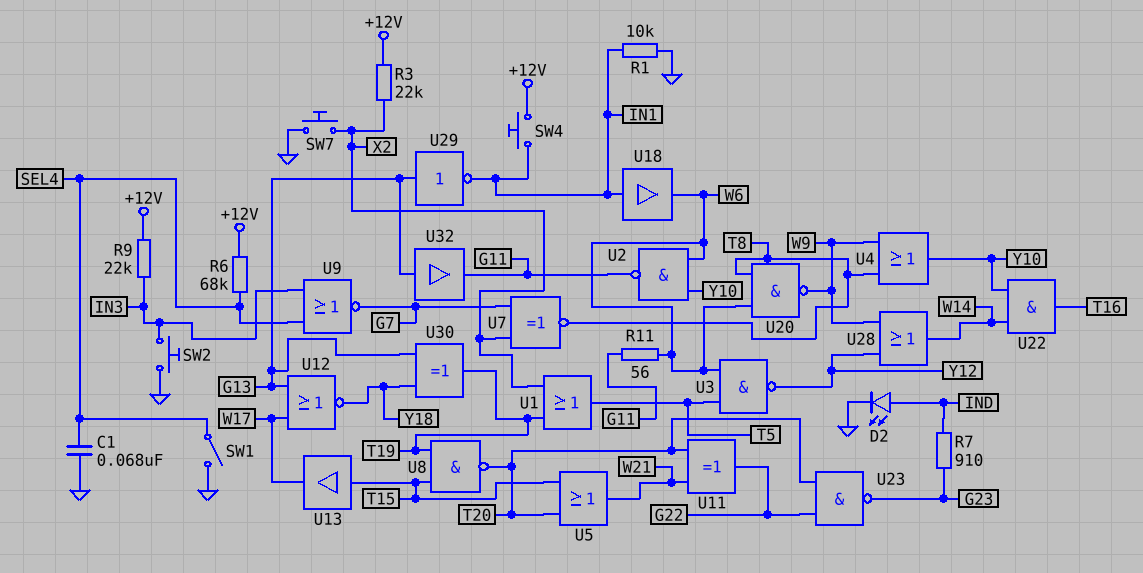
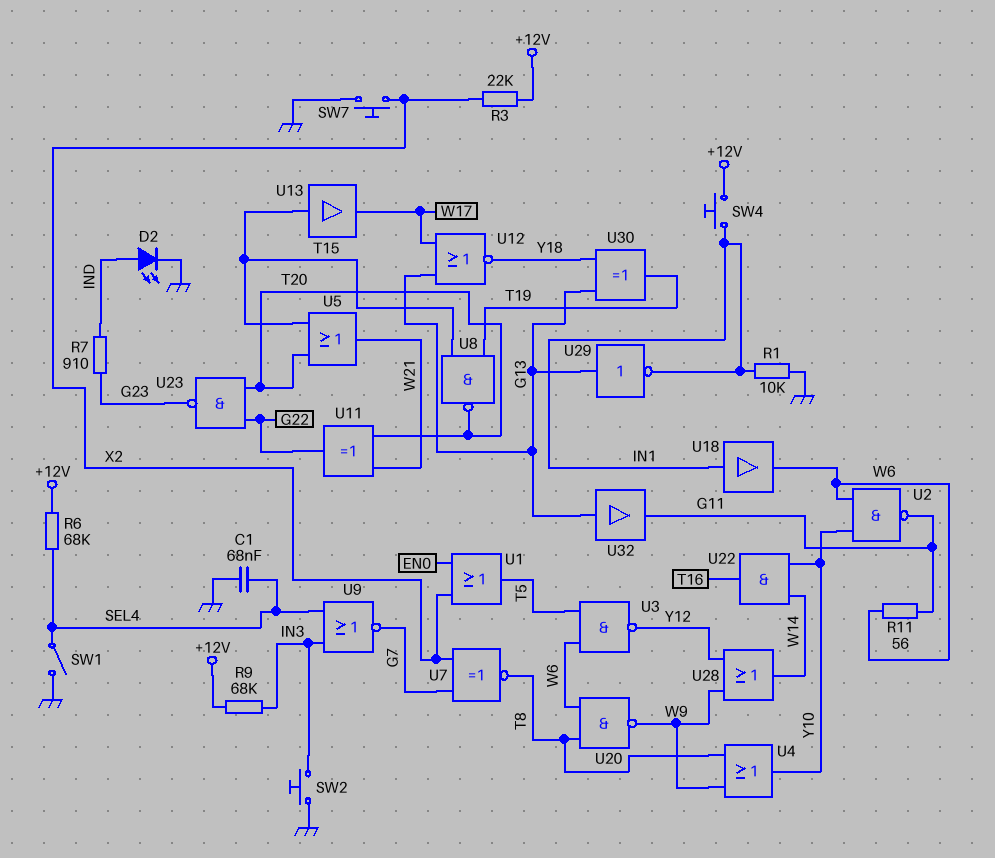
R9: 22k (+12V, IN3) -> 68k (+12V, IN3)
U1: OR (in T19, in X2, out T5) -> OR (in EN0, in X2, out T5)

